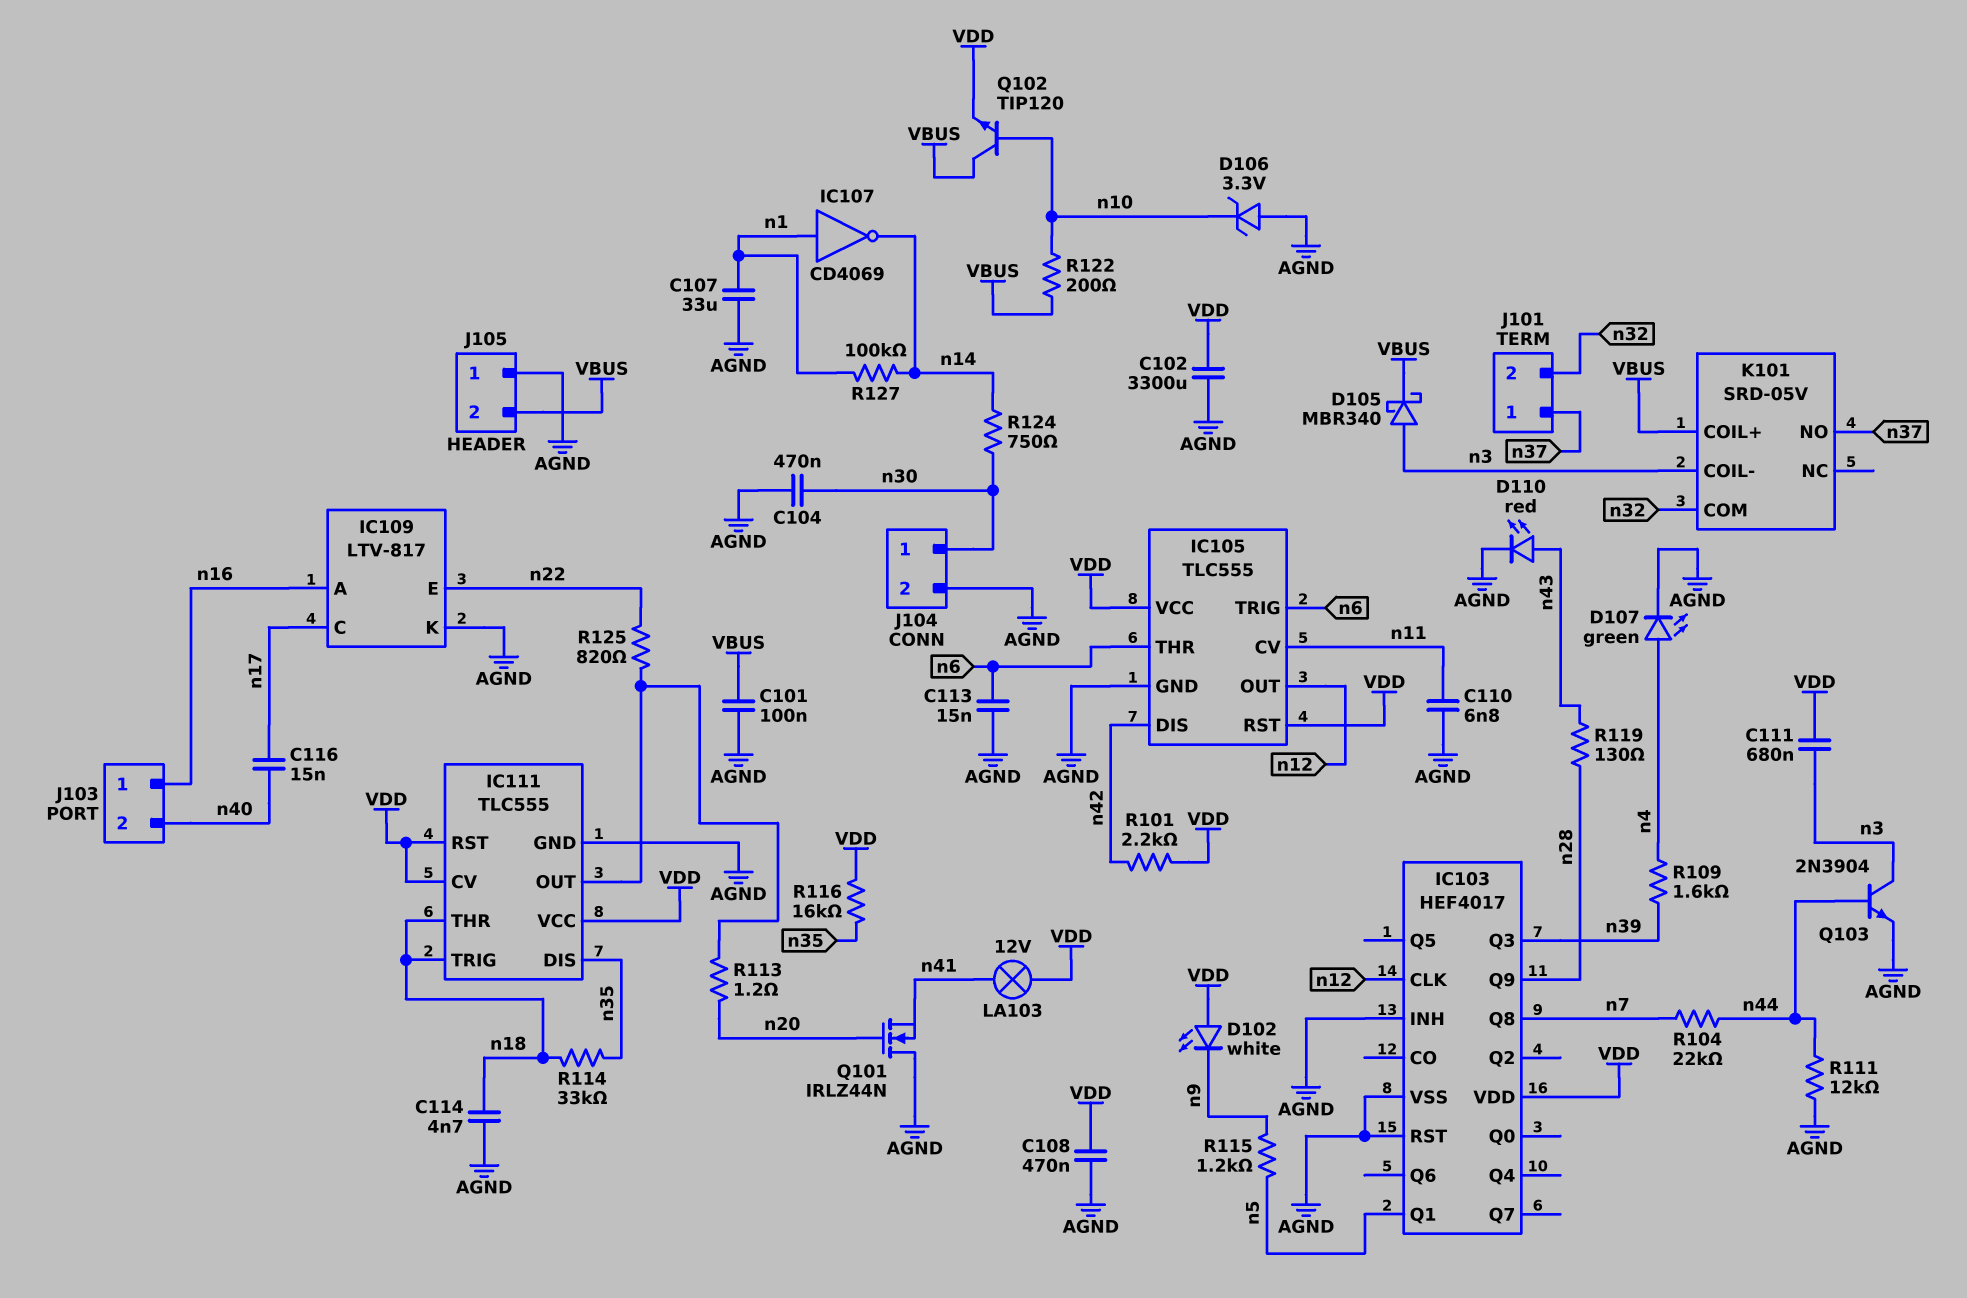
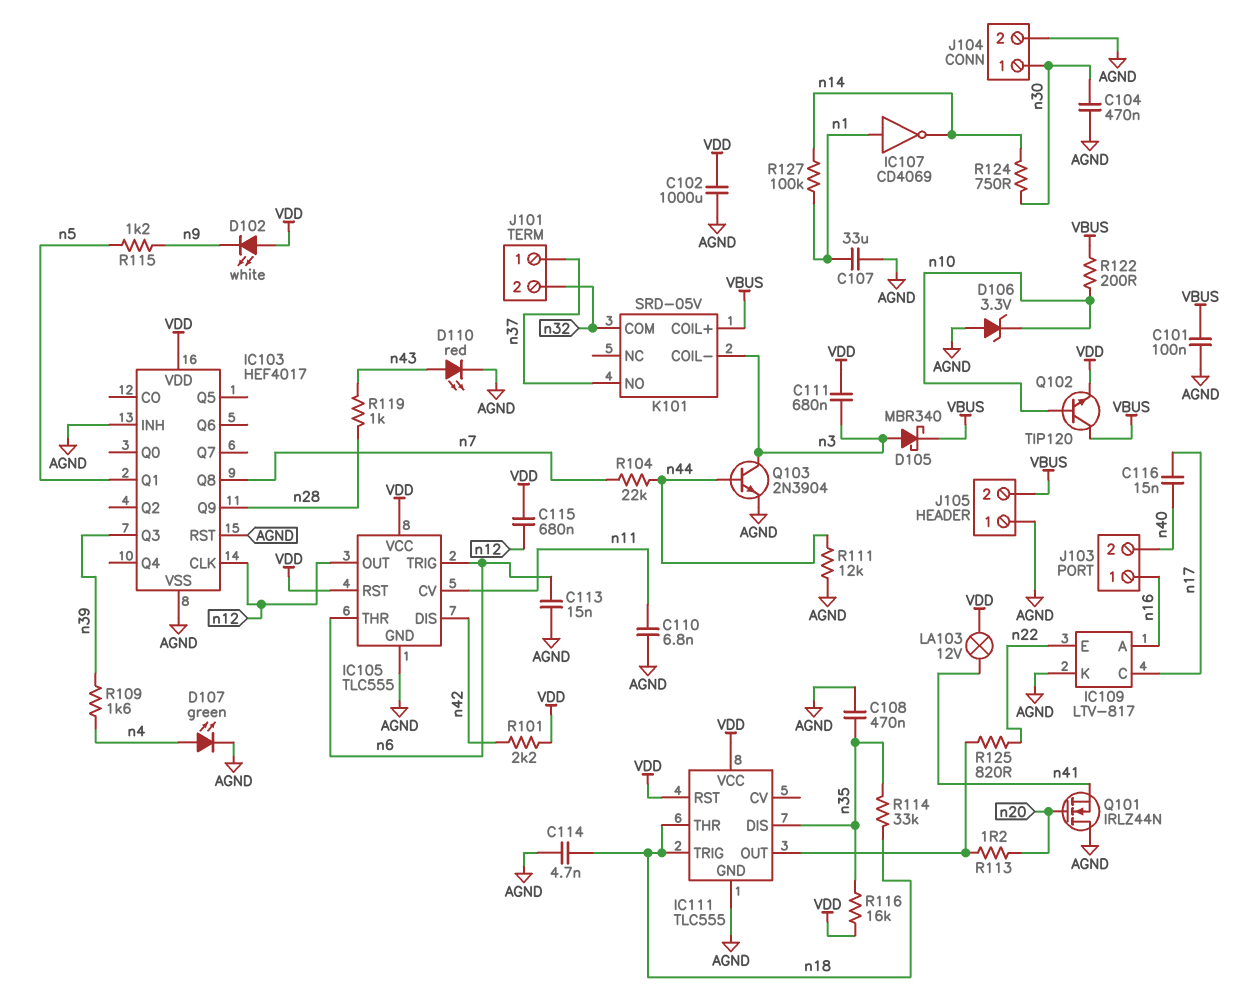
C102: 3300uF (AGND, VDD) -> 1000uF (AGND, VDD)
C108: 470nF (AGND, VDD) -> 470nF (AGND, n35)
C115: none -> 680nF (VDD, n12)
IC111 pin CV: VDD -> none
R119: 130 (n28, n43) -> 1k (n28, n43)

